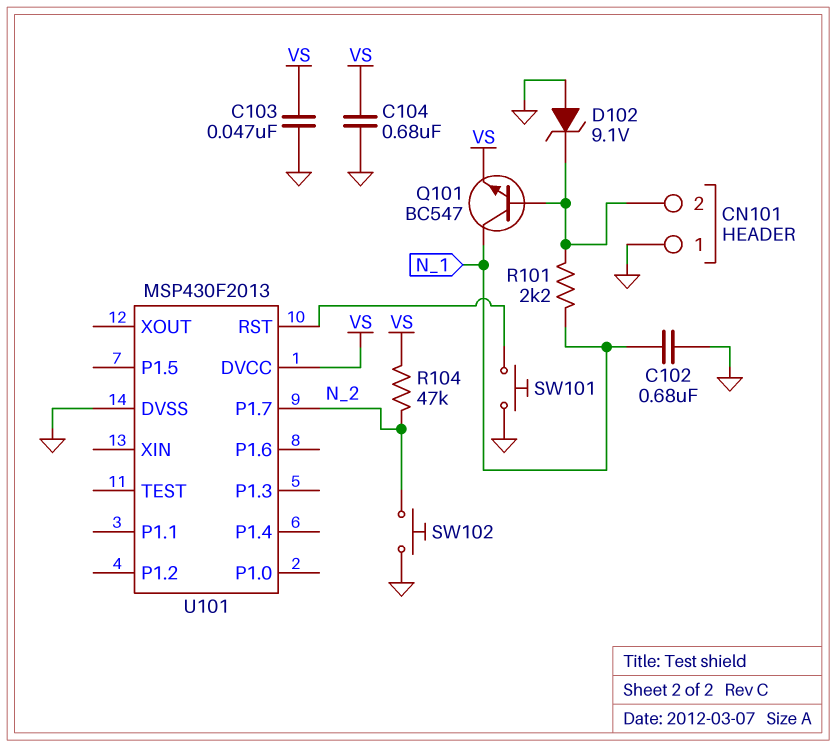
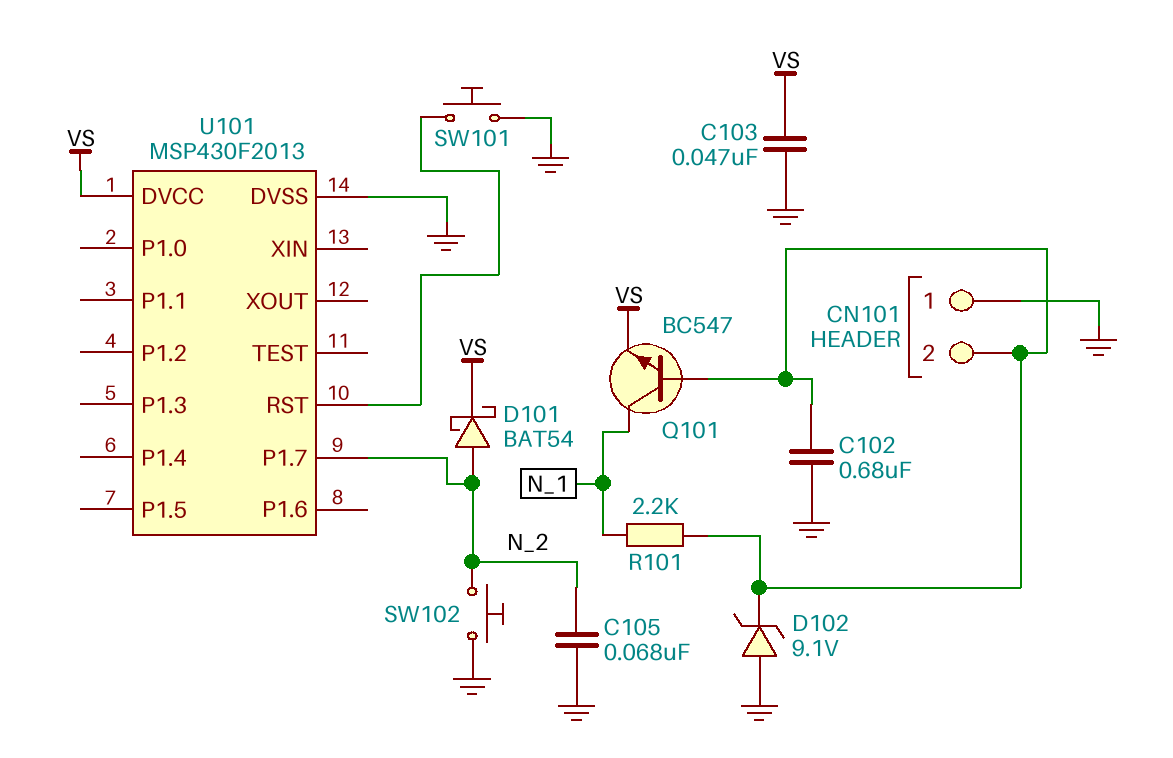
C102: 680nF (GND, N_1) -> 680nF (CN101/2, GND)
C104: 680nF (GND, VS) -> none
C105: none -> 68nF (GND, N_2)
D101: none -> schottky BAT54 (A N_2, K VS)
R104: 47k (N_2, VS) -> none

